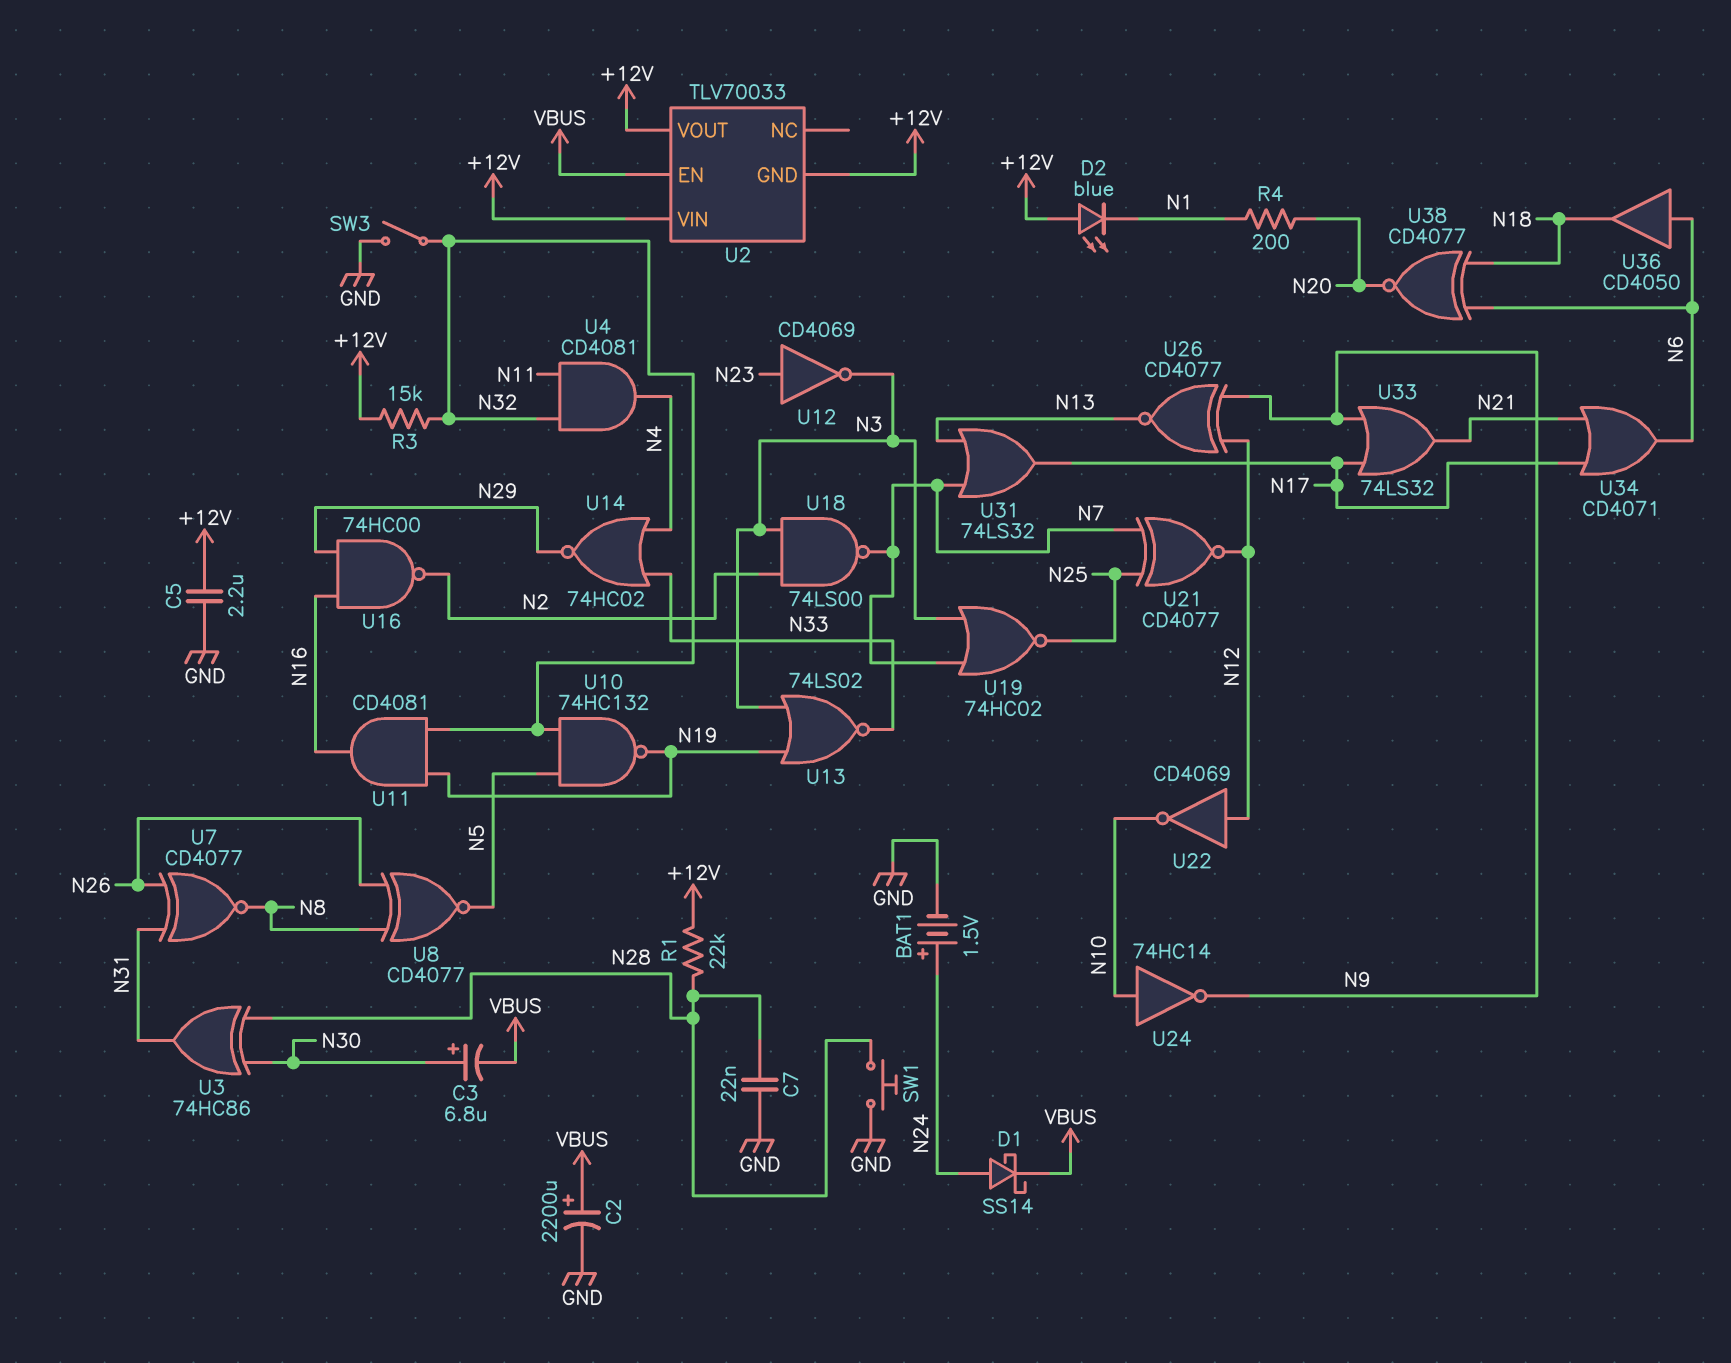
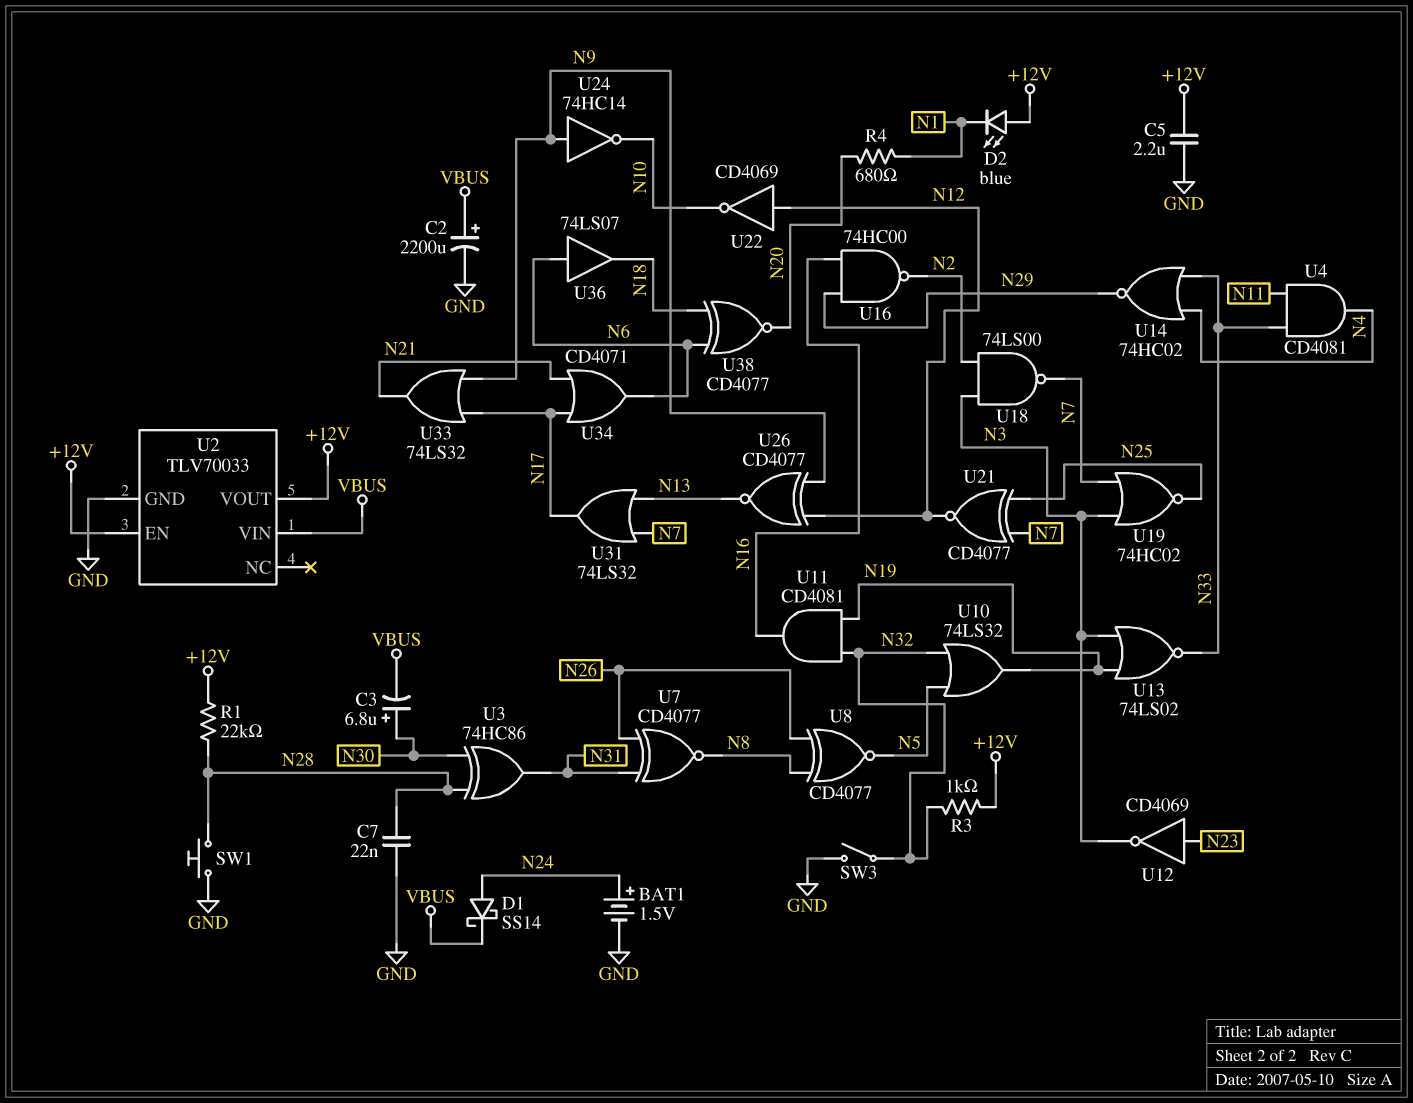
R3: 15k (+12V, N32) -> 1k (+12V, N32)
R4: 200 (N1, N20) -> 680 (N1, N20)
U2 pin EN: VBUS -> +12V
U2 pin GND: +12V -> GND
U2 pin VIN: +12V -> VBUS
U4: AND CD4081 (in N11, in N32, out N4) -> AND CD4081 (in N11, in N33, out N4)
U10: NAND 74HC132 (in N5, in N32, out N19) -> OR 74LS32 (in N5, in N32, out N19)
U24: NOT 74HC14 (in N10, out N9) -> NOT 74HC14 (in N9, out N10)
U36: buffer CD4050 (in N6, out N18) -> buffer 74LS07 (in N6, out N18)

